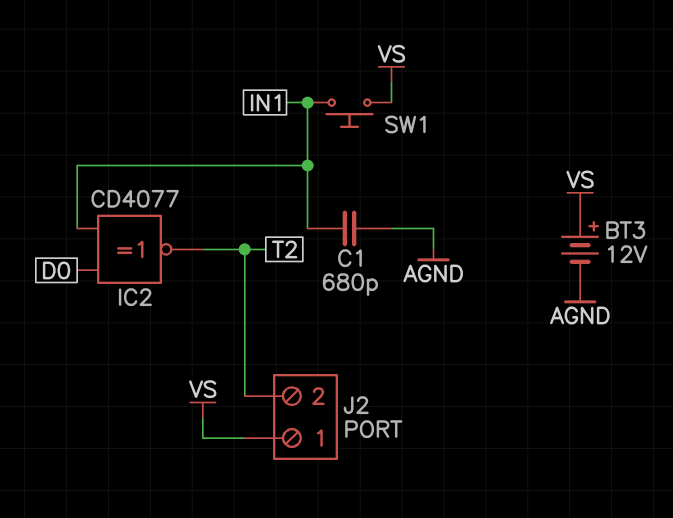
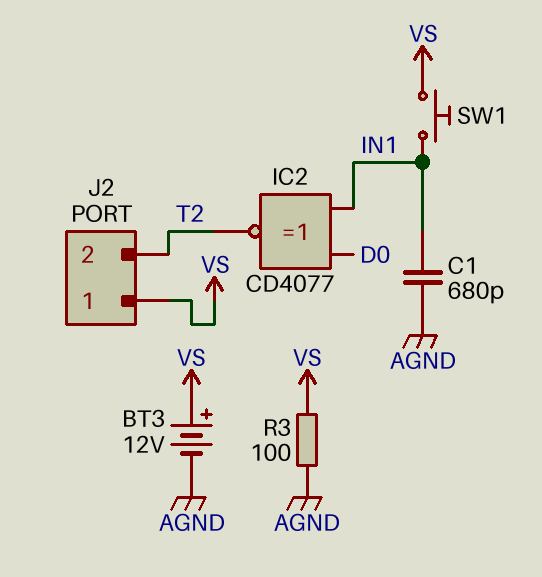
R3: none -> 100 (AGND, VS)

